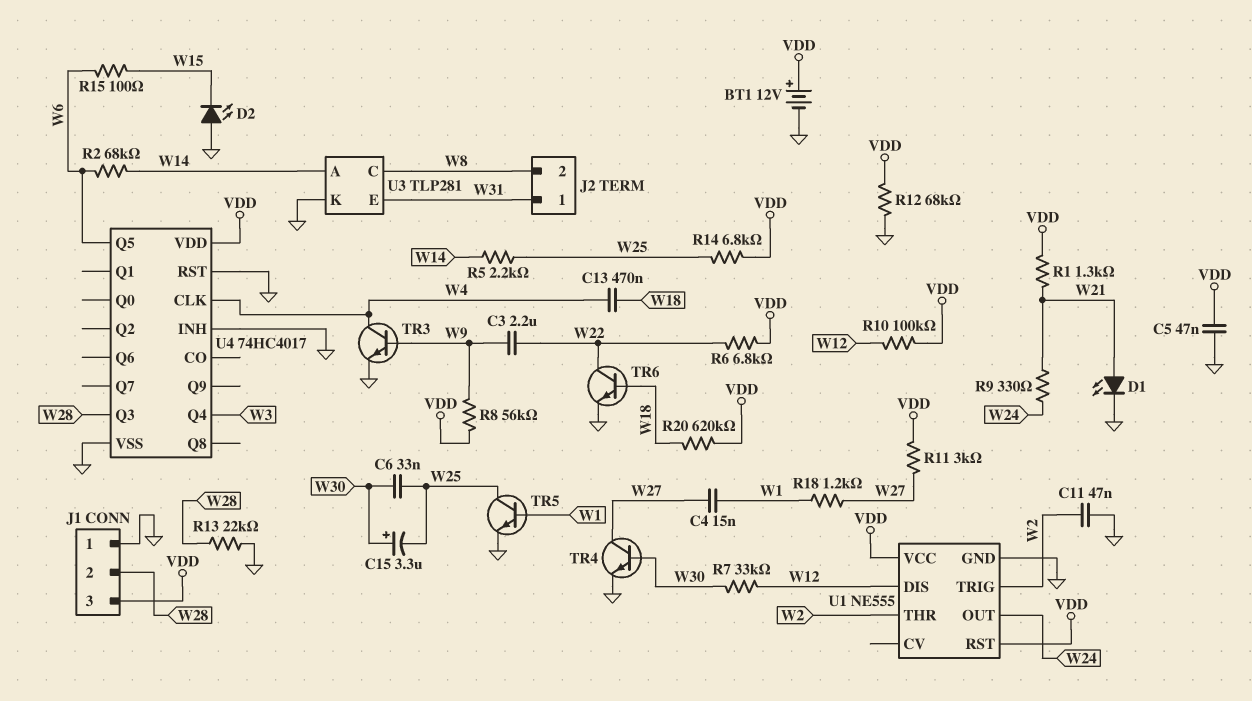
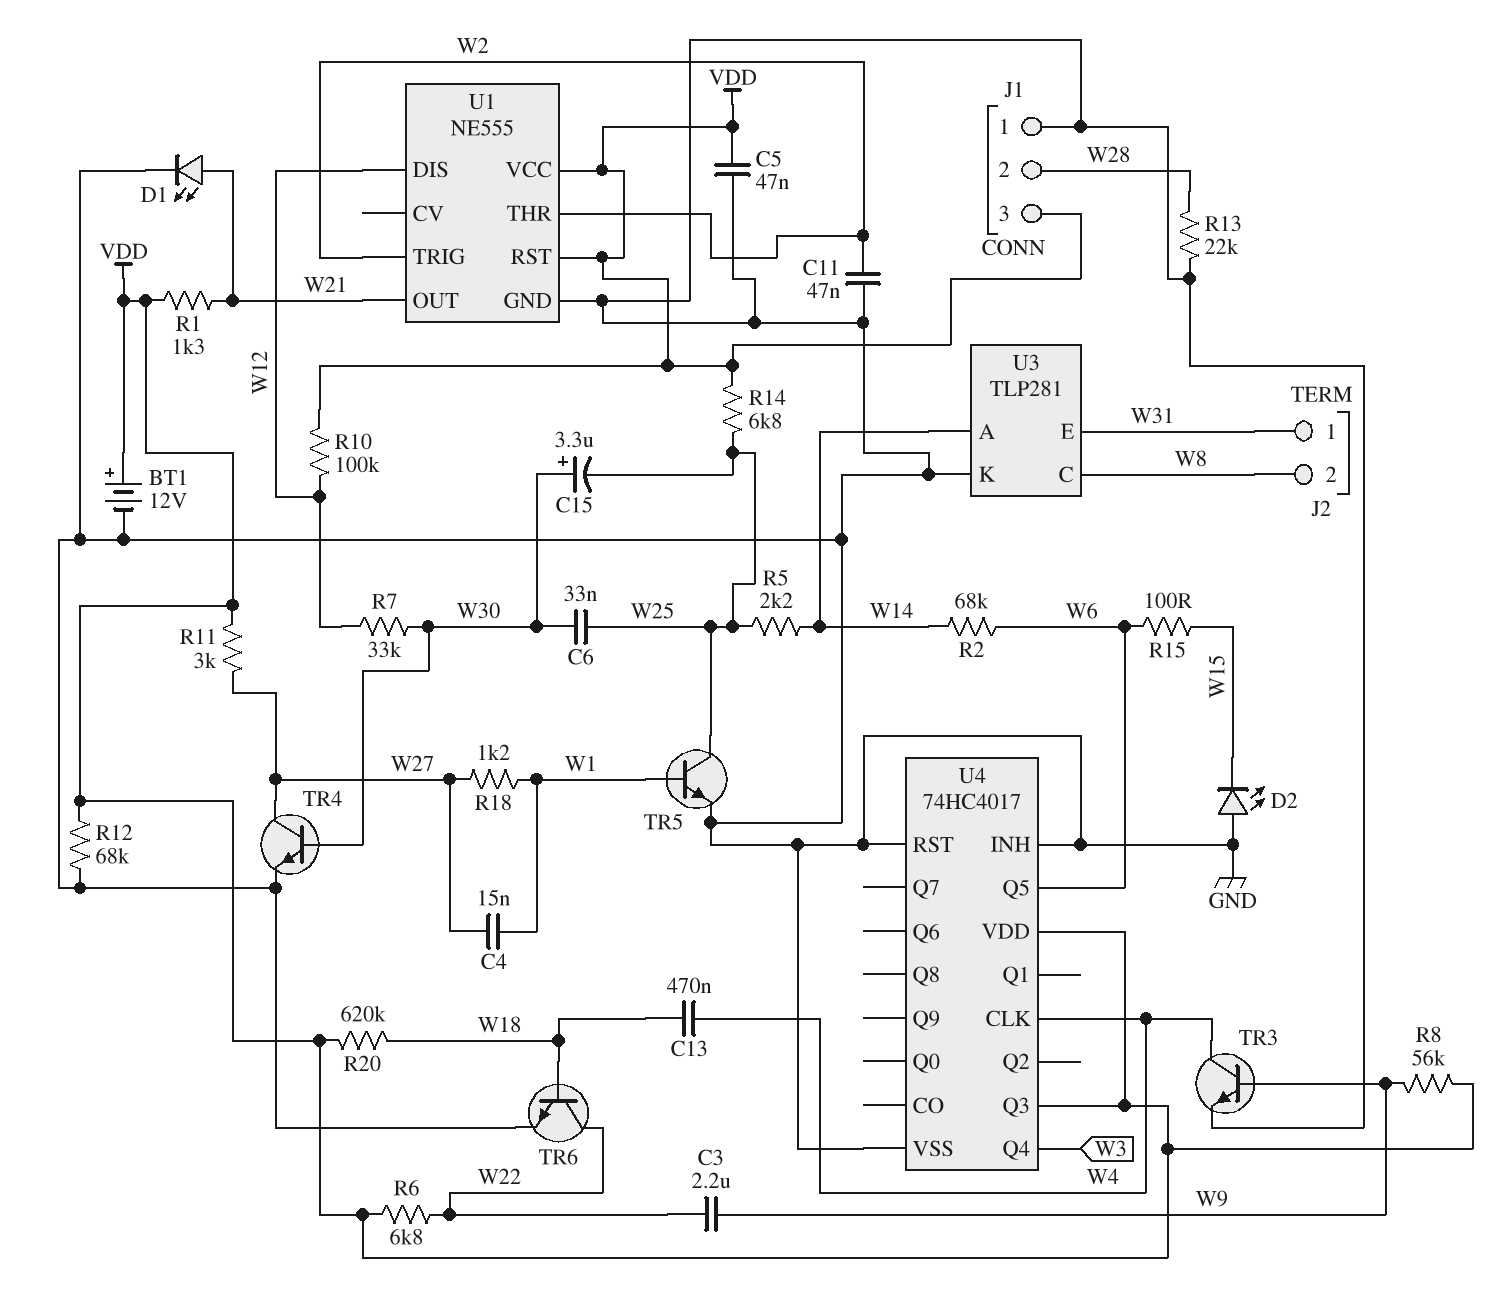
R9: 330 (W21, W24) -> none
U1 pin OUT: W24 -> W21
U4 pin Q3: W28 -> VDD

